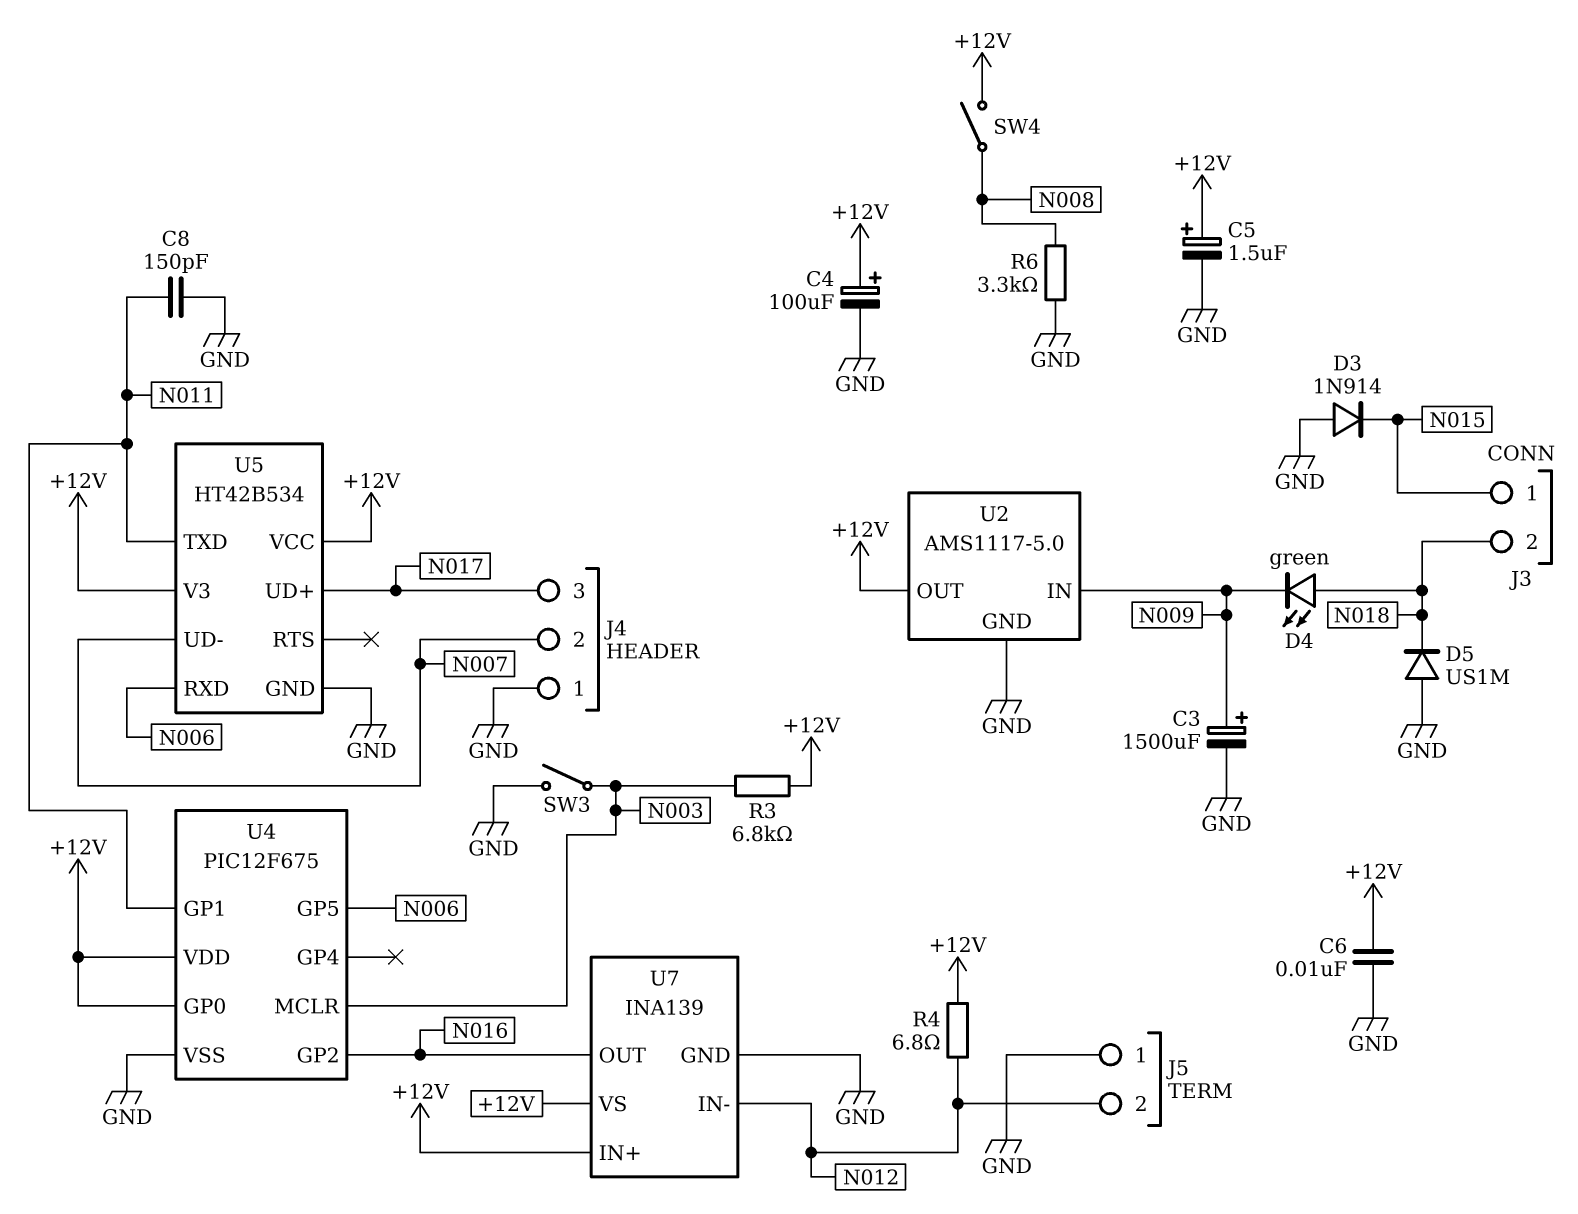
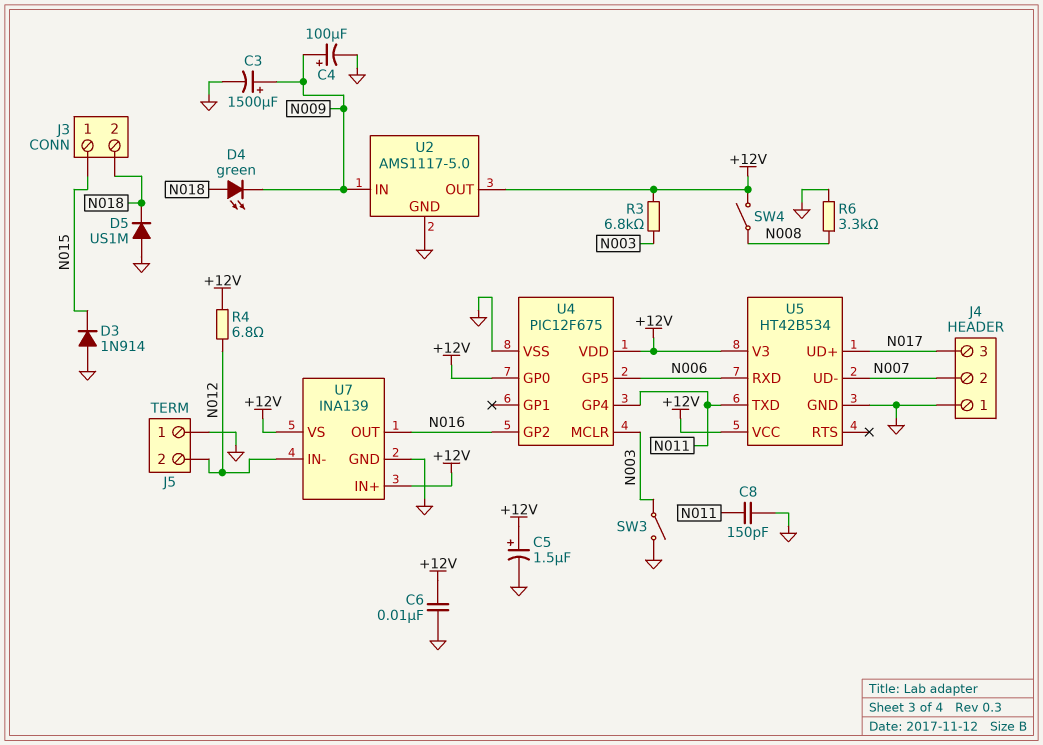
C4: 100uF (plus +12V, minus GND) -> 100uF (plus N009, minus GND)
U4 pin GP1: N011 -> none
U4 pin GP4: none -> N011

